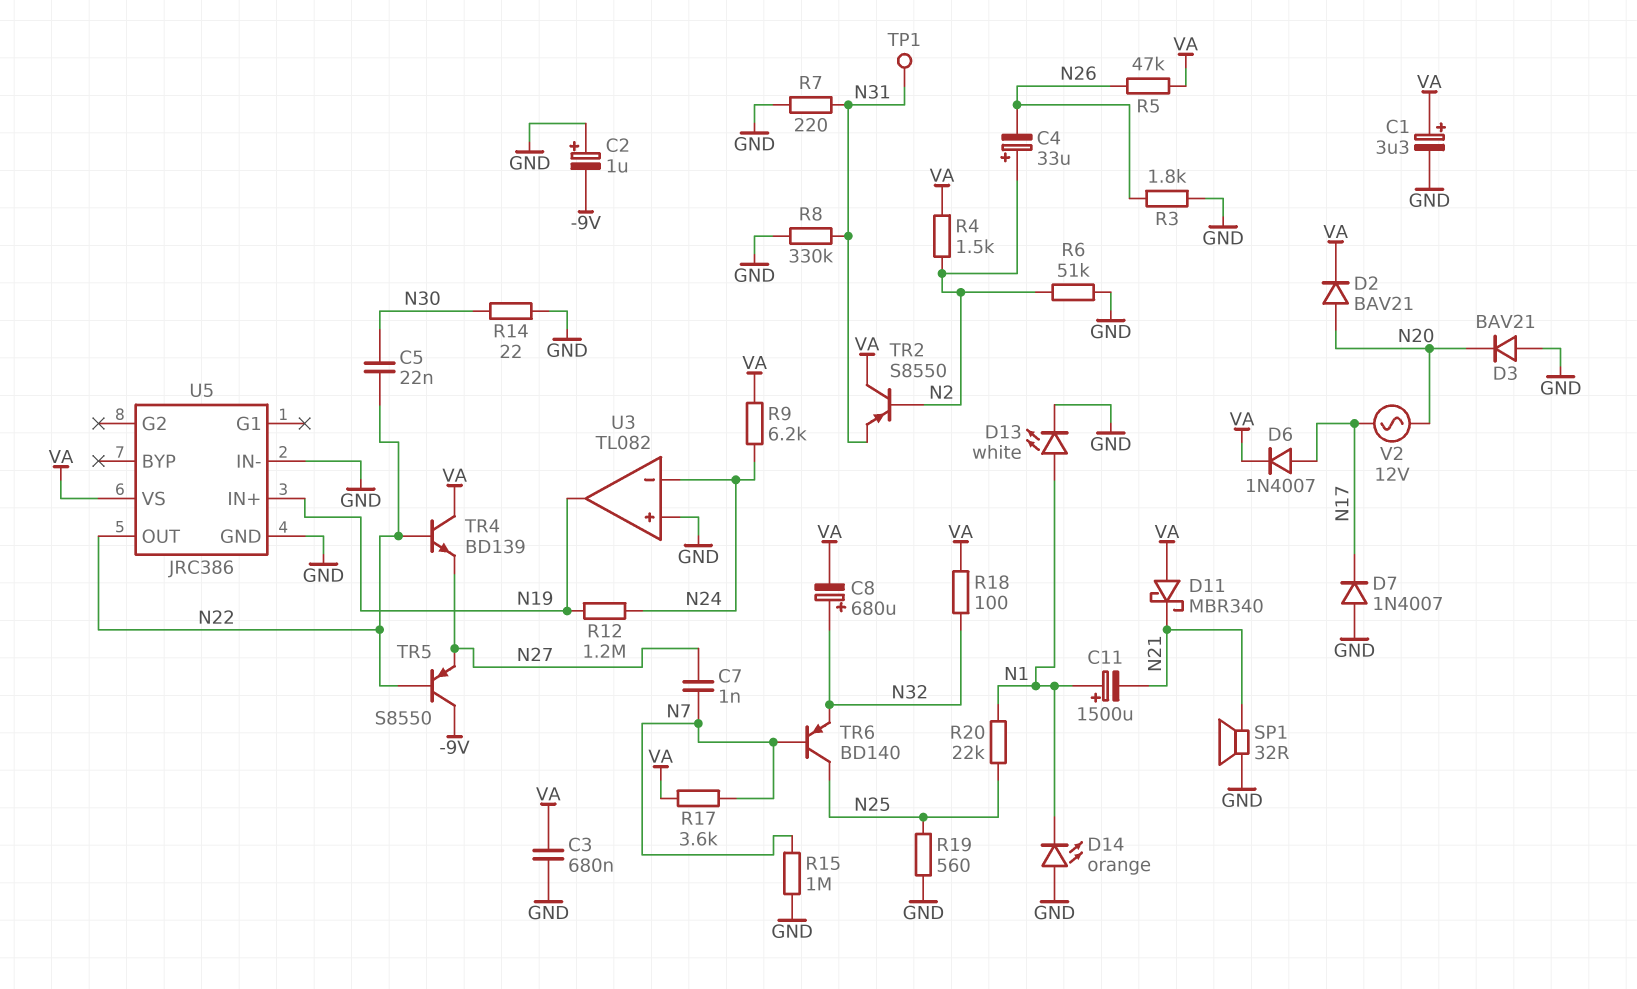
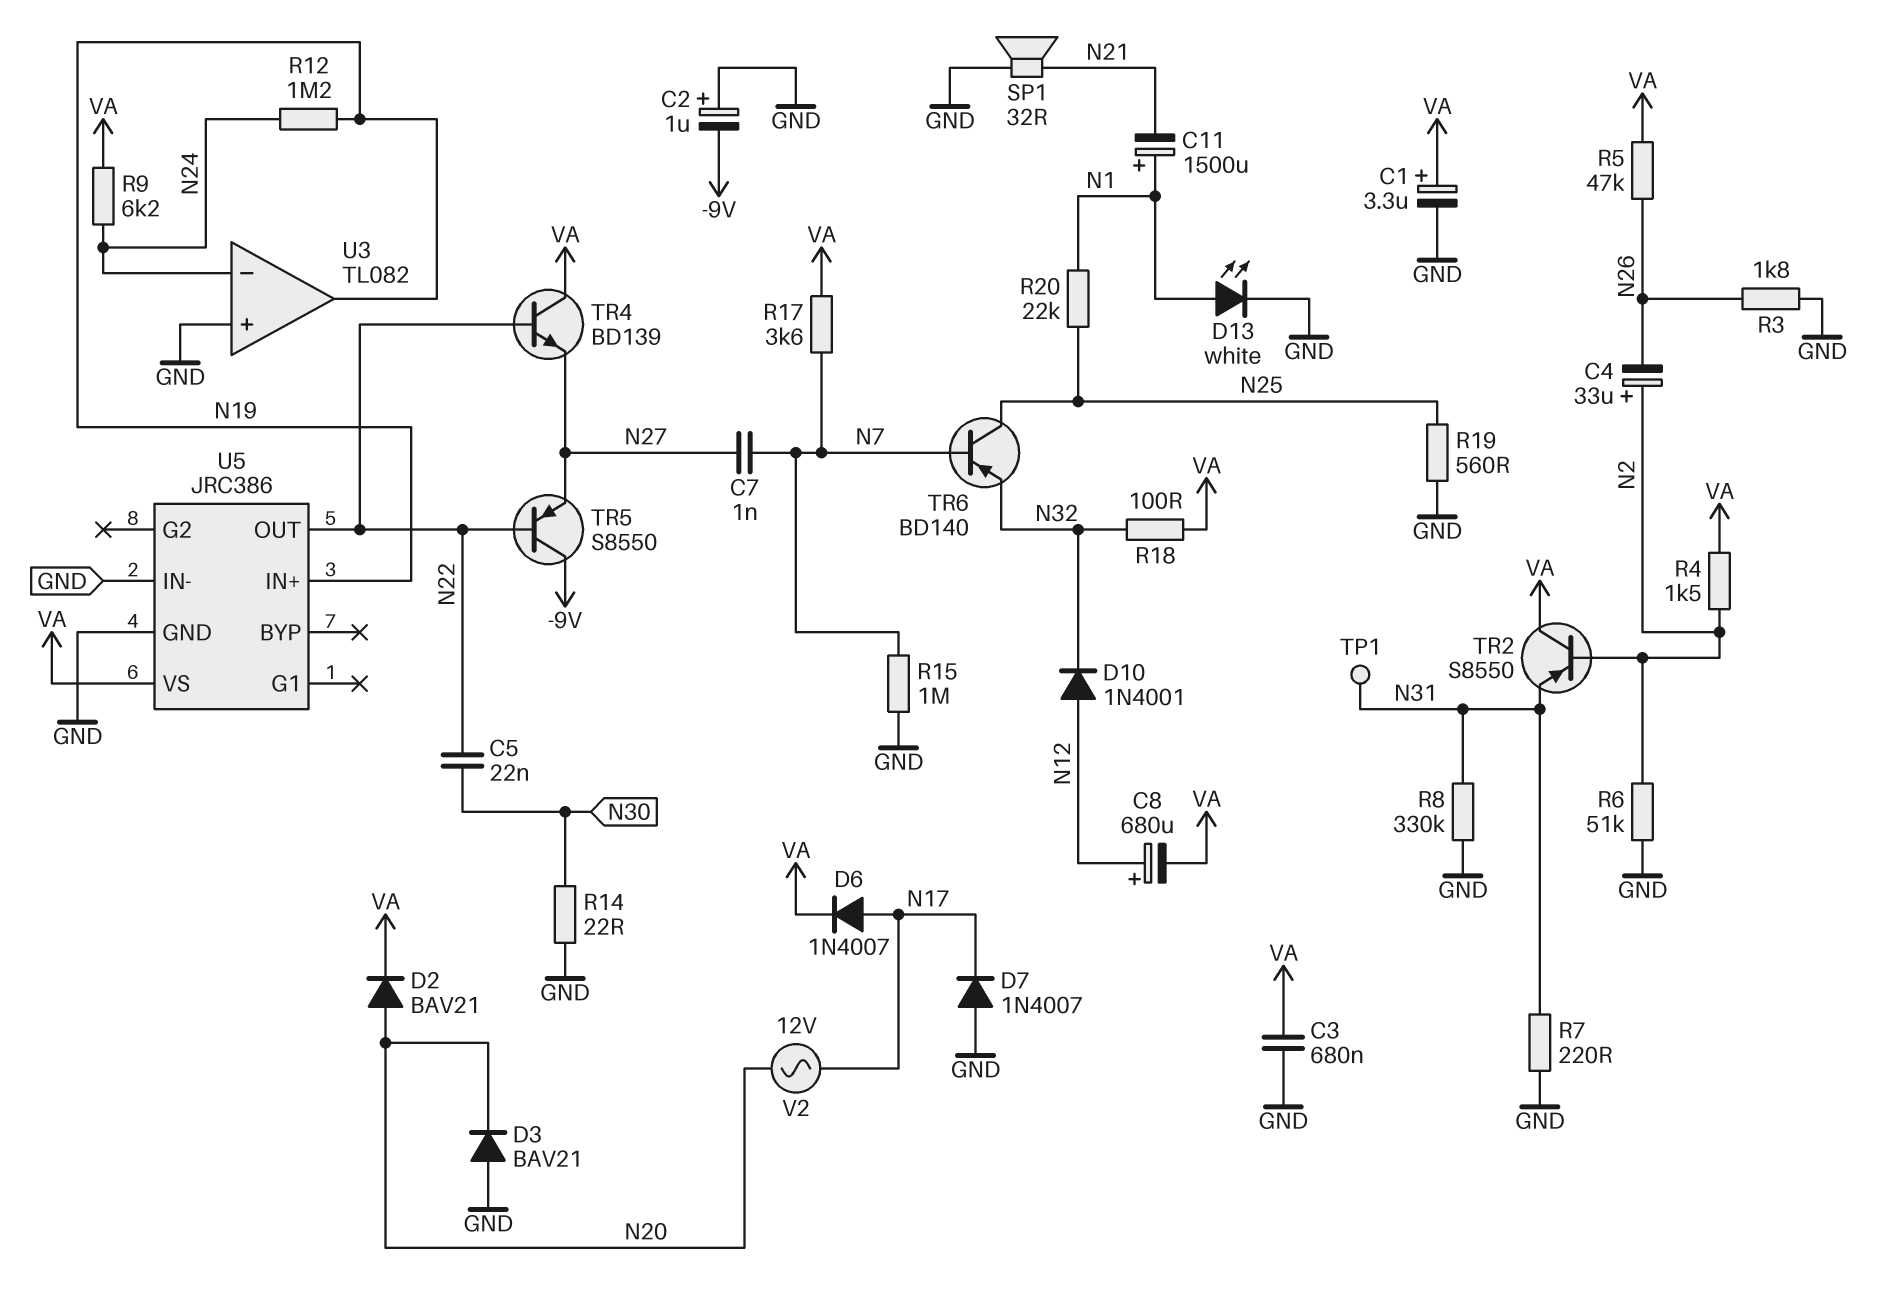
C8: 680uF (plus N32, minus VA) -> 680uF (plus N12, minus VA)
D10: none -> diode 1N4001 (A N12, K N32)
D11: schottky MBR340 (A VA, K N21) -> none
D14: LED orange (A GND, K N1) -> none

